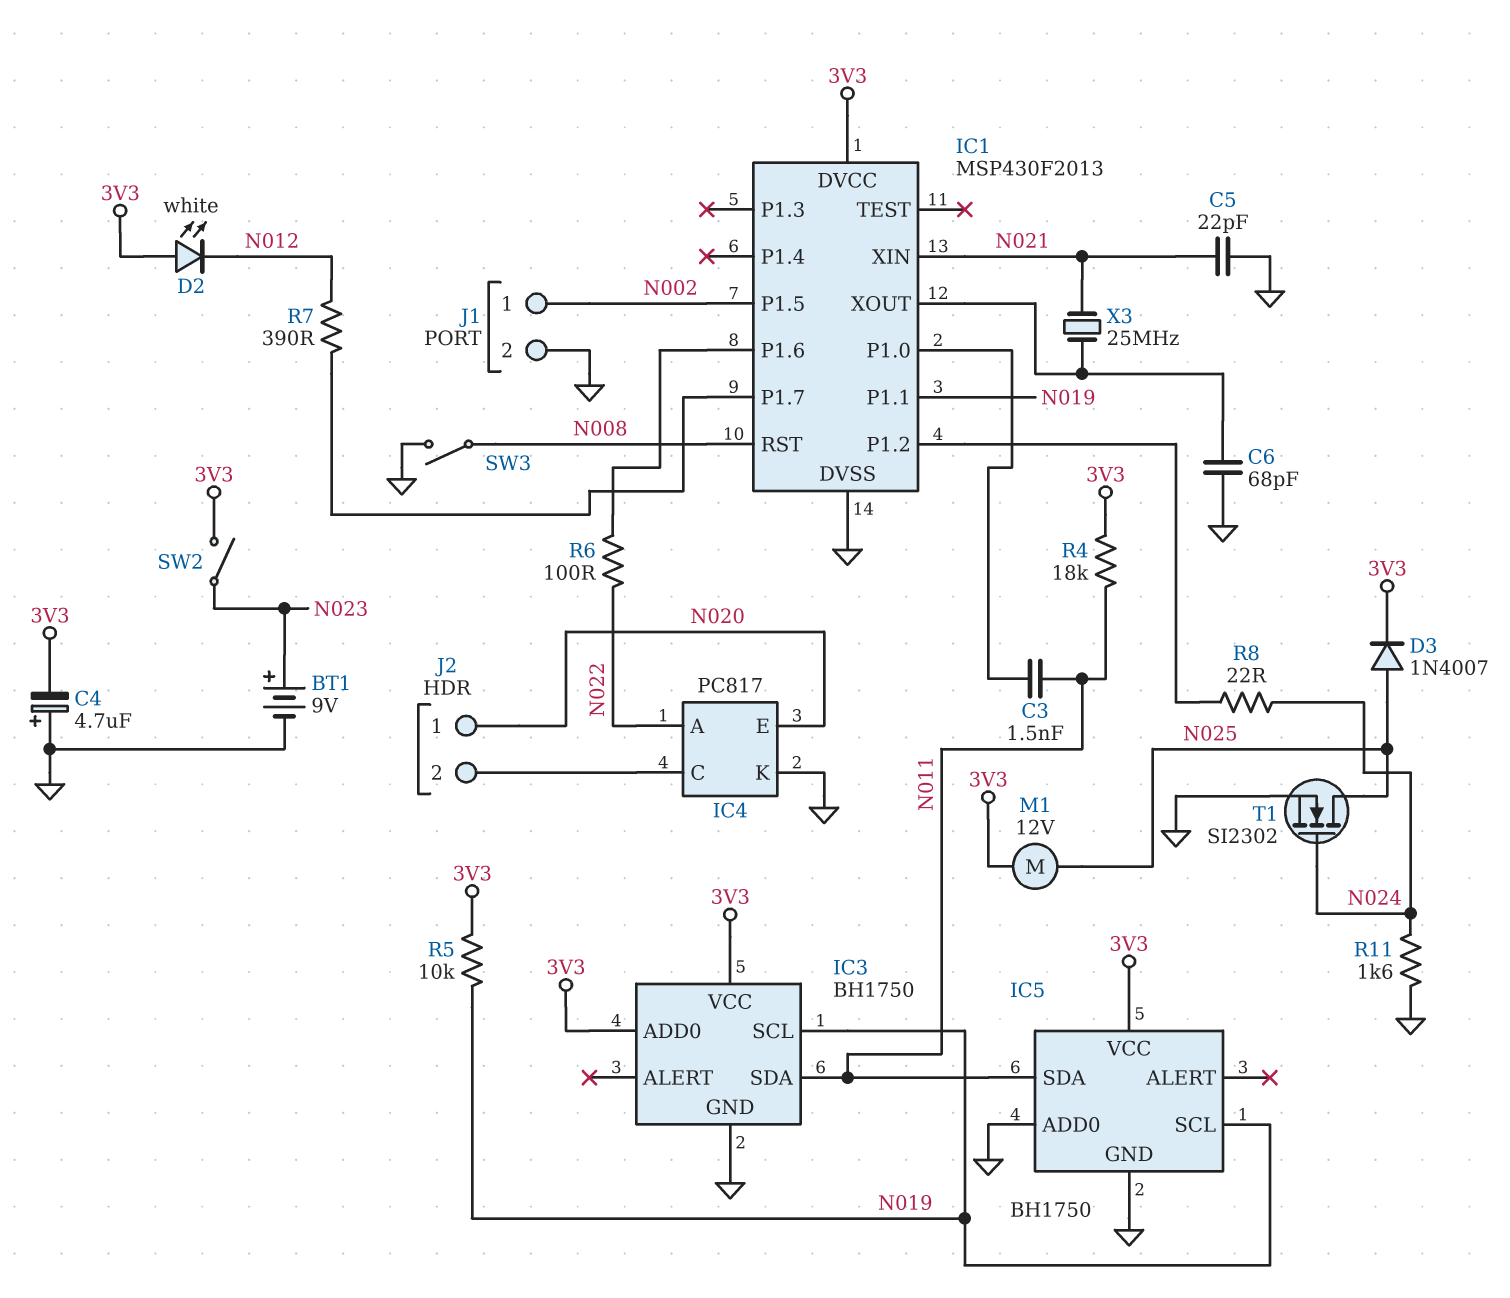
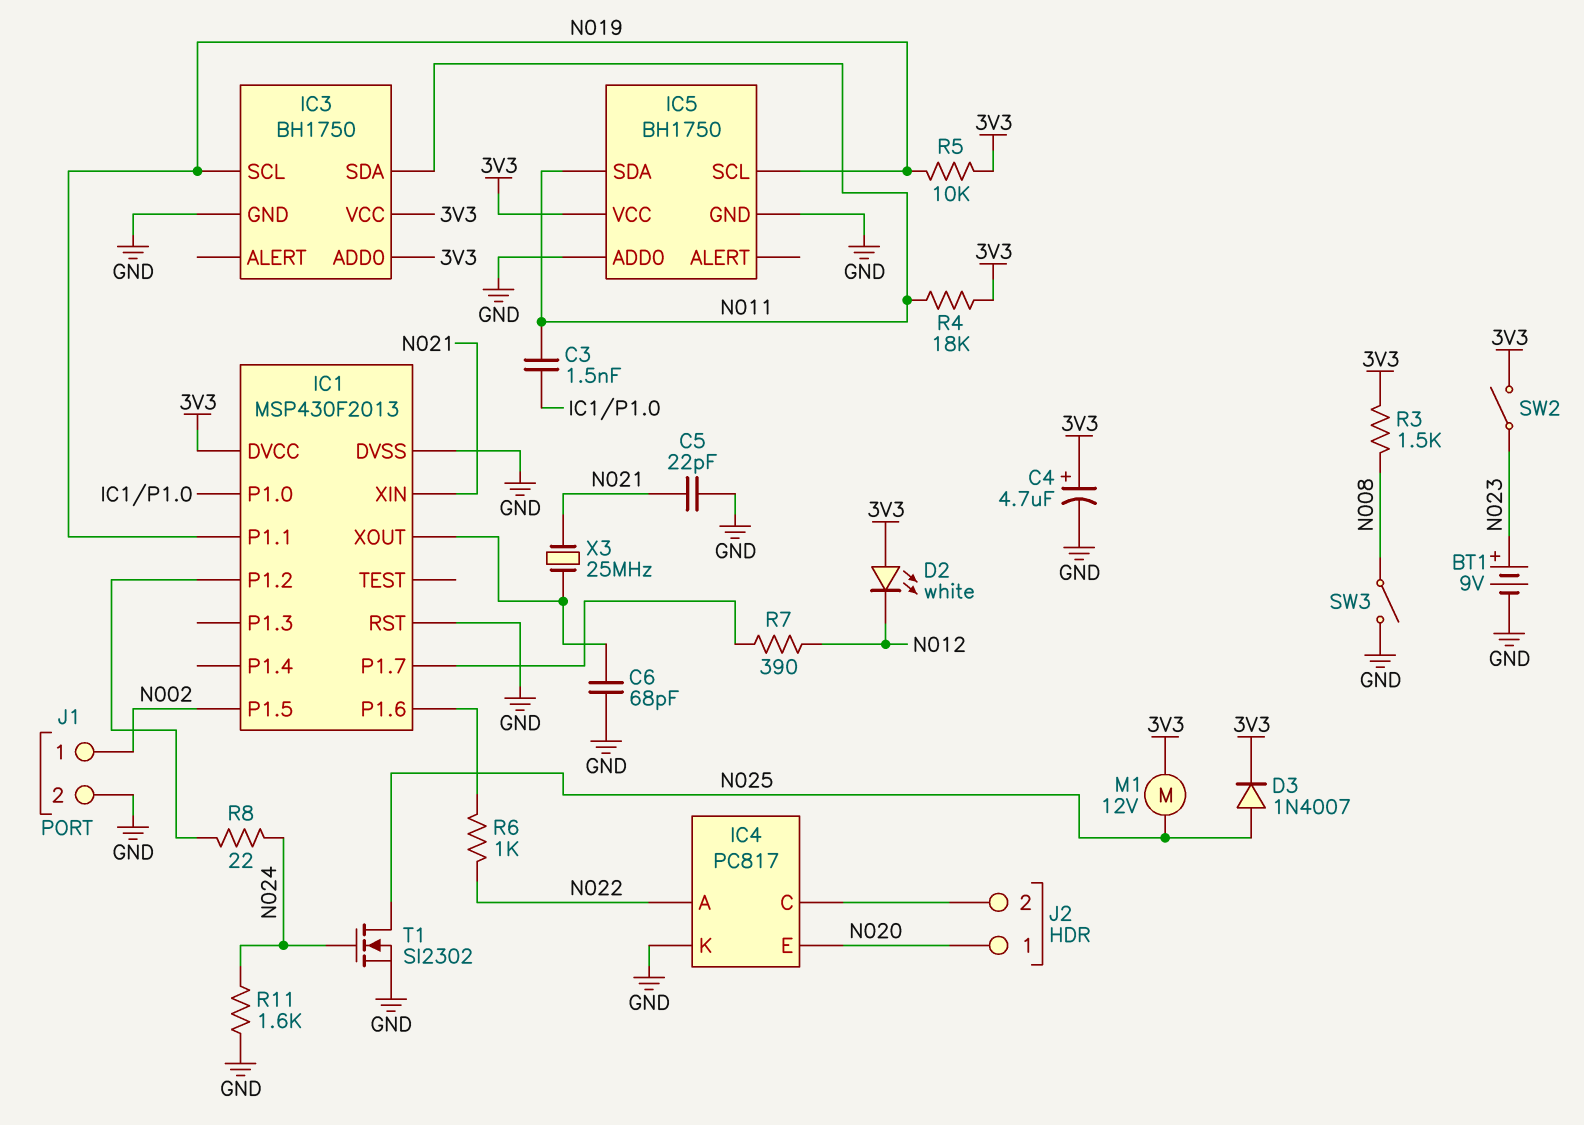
C4: 4.7uF (plus GND, minus 3V3) -> 4.7uF (plus 3V3, minus GND)
IC1 pin RST: N008 -> GND
R3: none -> 1.5k (3V3, N008)
R6: 100 (IC1/P1.6, N022) -> 1k (IC1/P1.6, N022)

